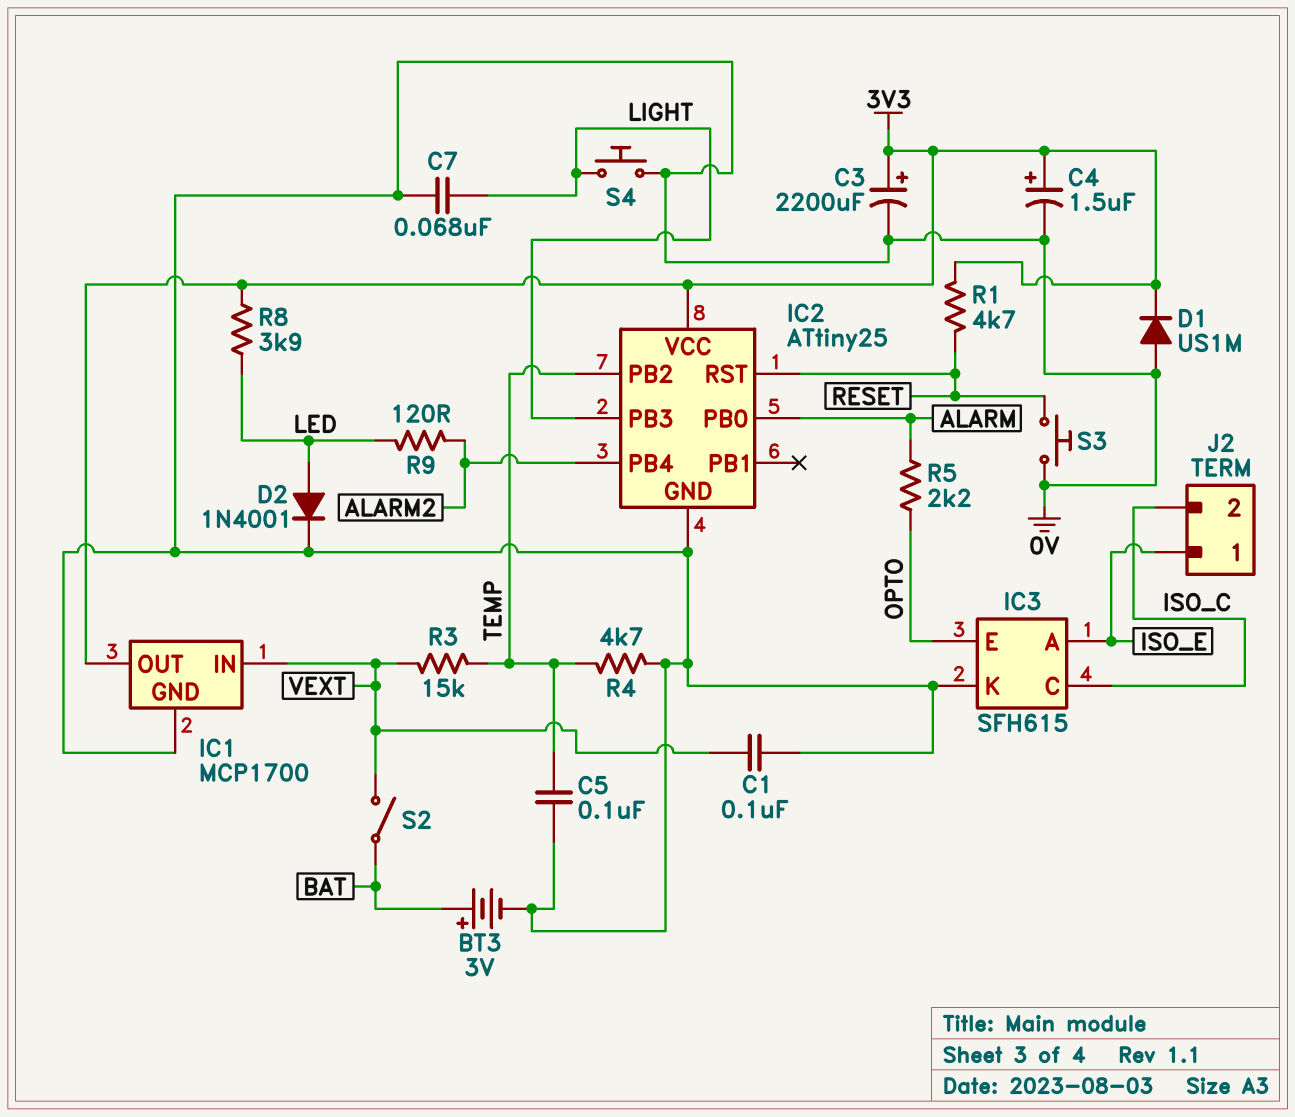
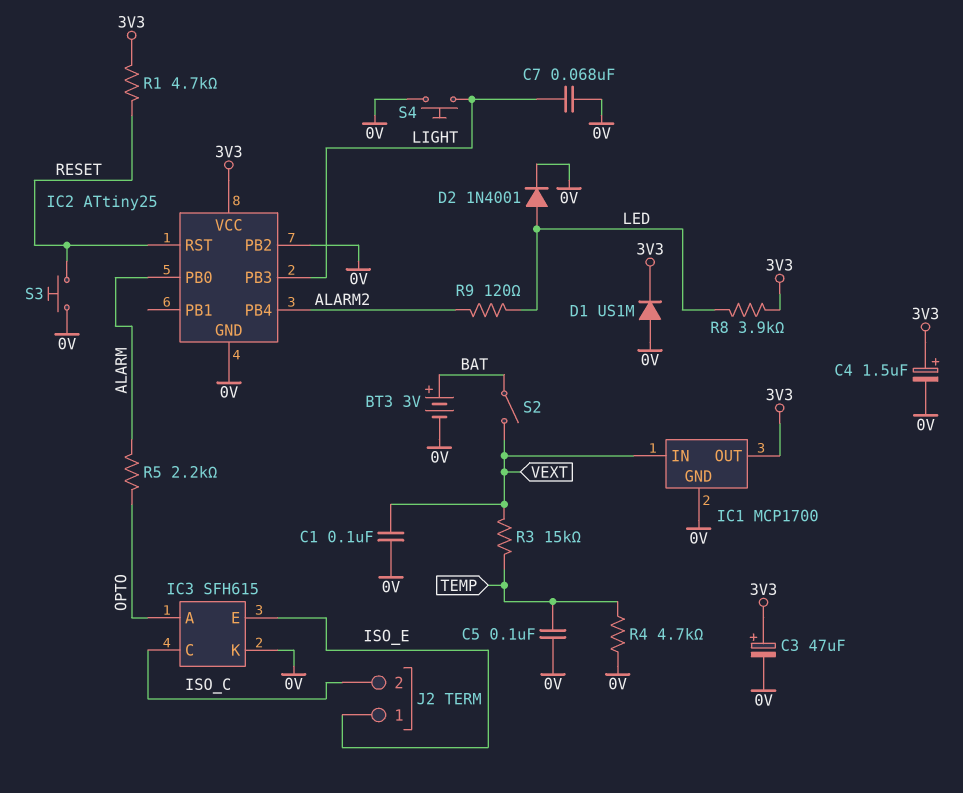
C3: 2200uF (plus 3V3, minus 0V) -> 47uF (plus 3V3, minus 0V)
IC2 pin PB2: TEMP -> 0V
IC3 pin A: ISO_E -> OPTO
IC3 pin E: OPTO -> ISO_E

